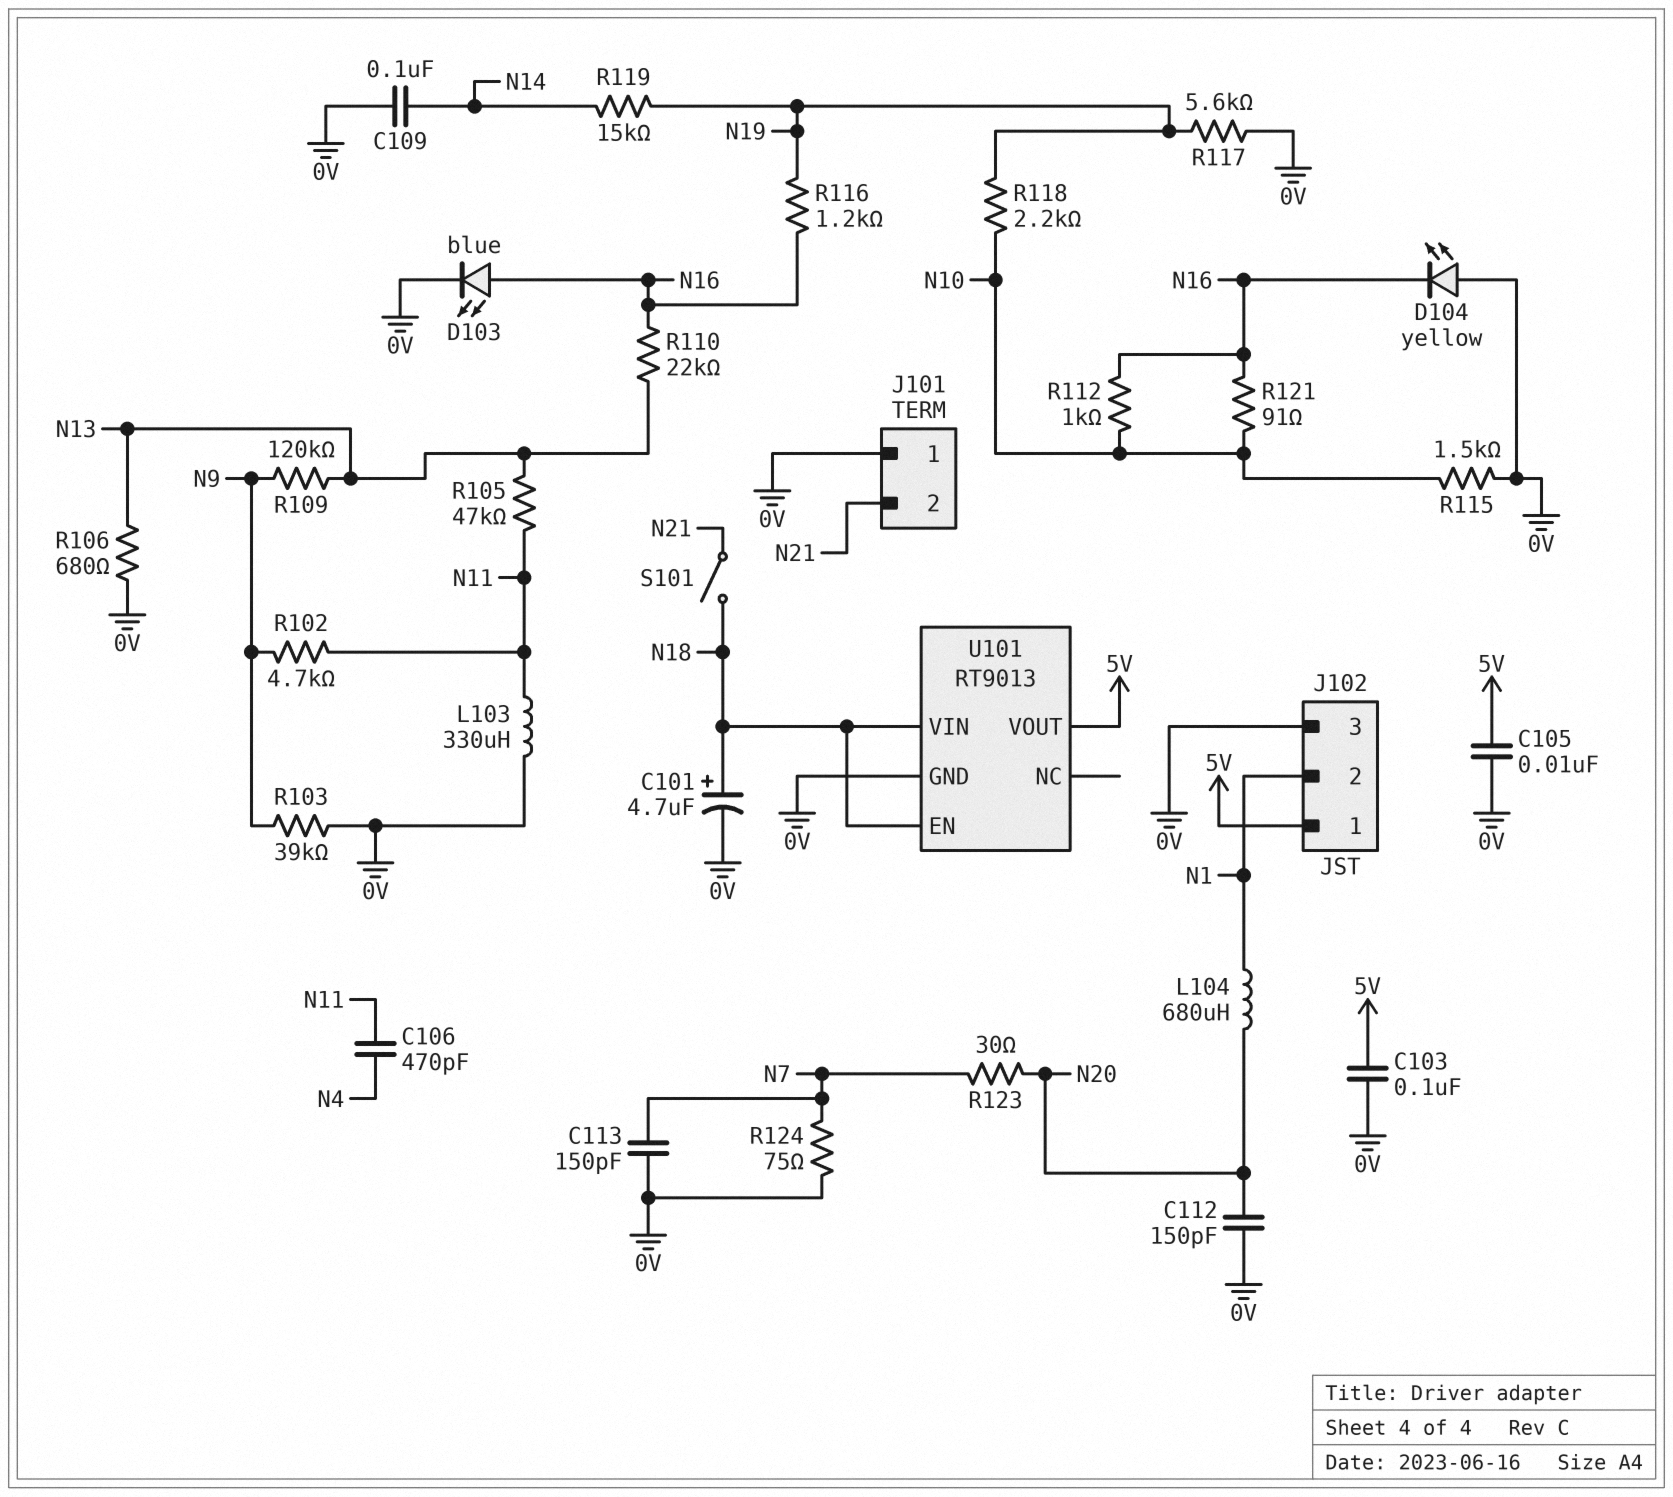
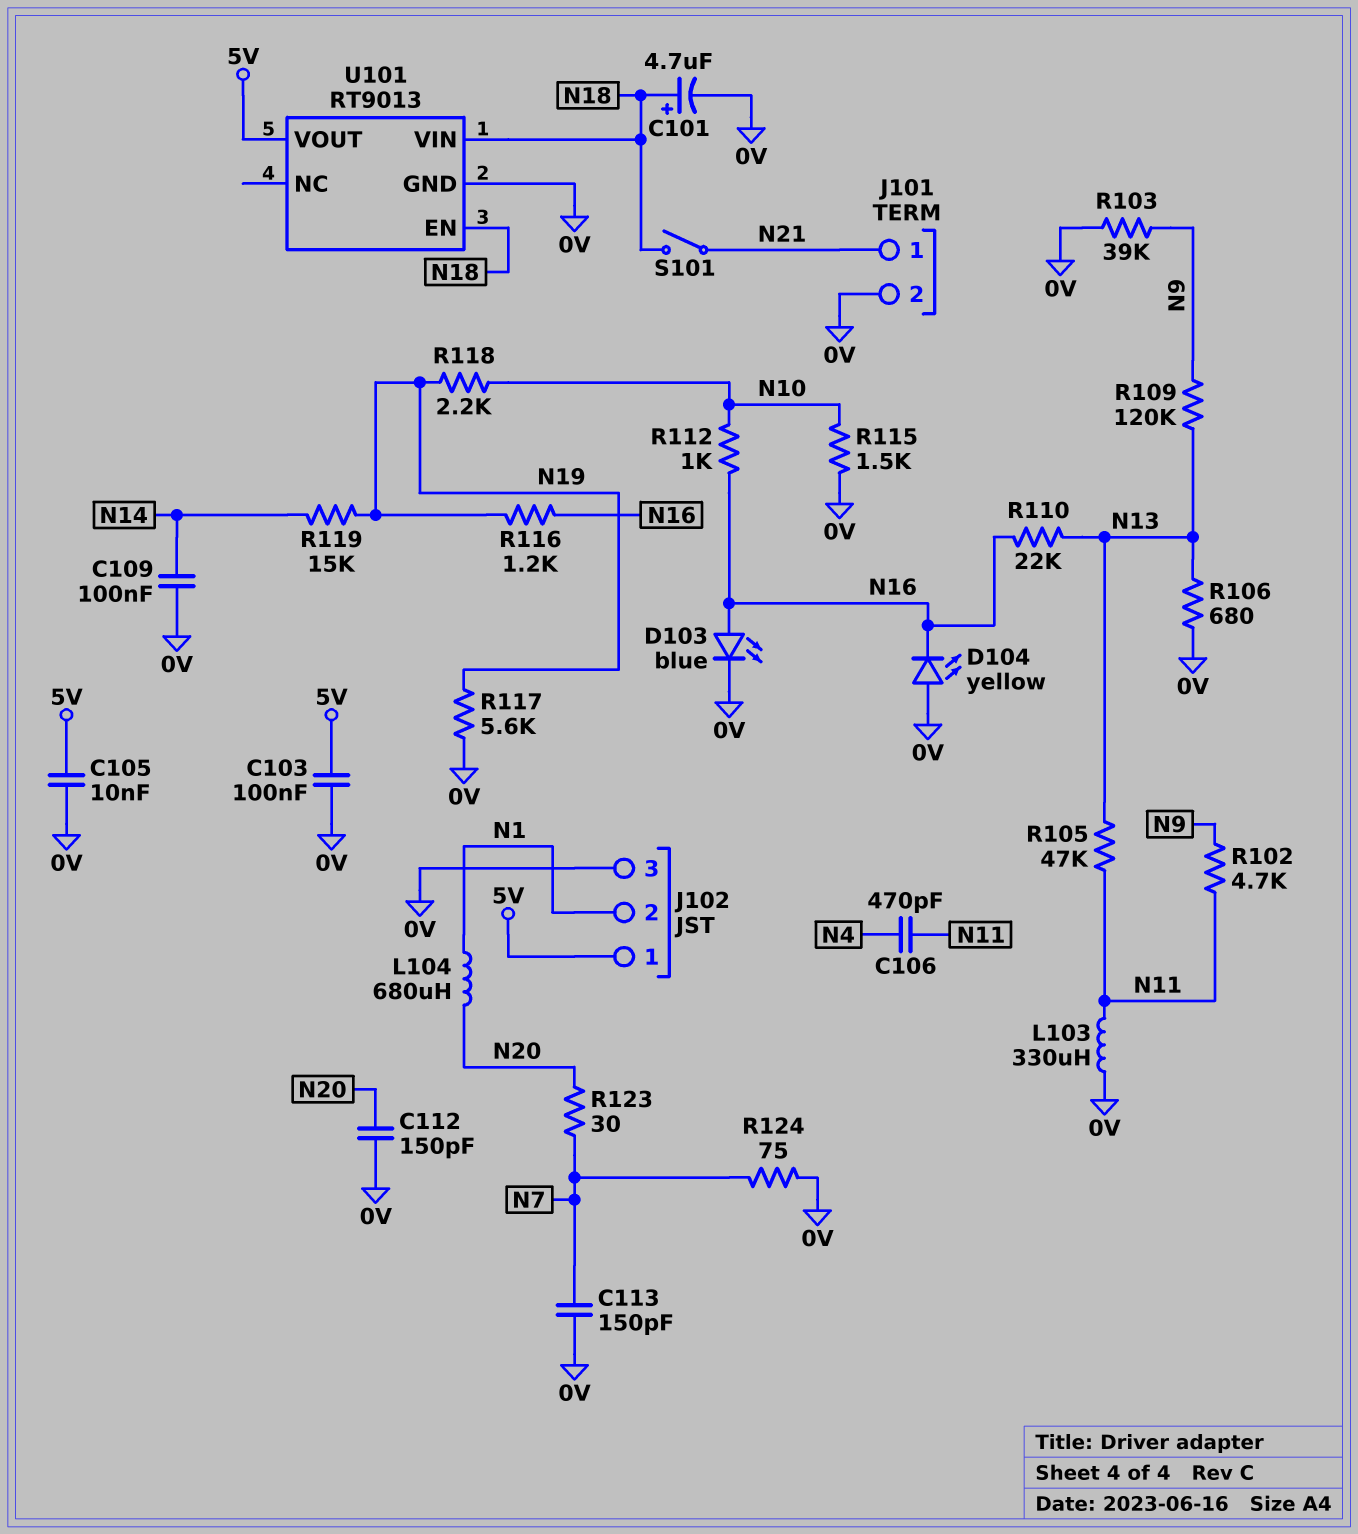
J101 pin 1: 0V -> N21
J101 pin 2: N21 -> 0V
R121: 91 (N10, N16) -> none

